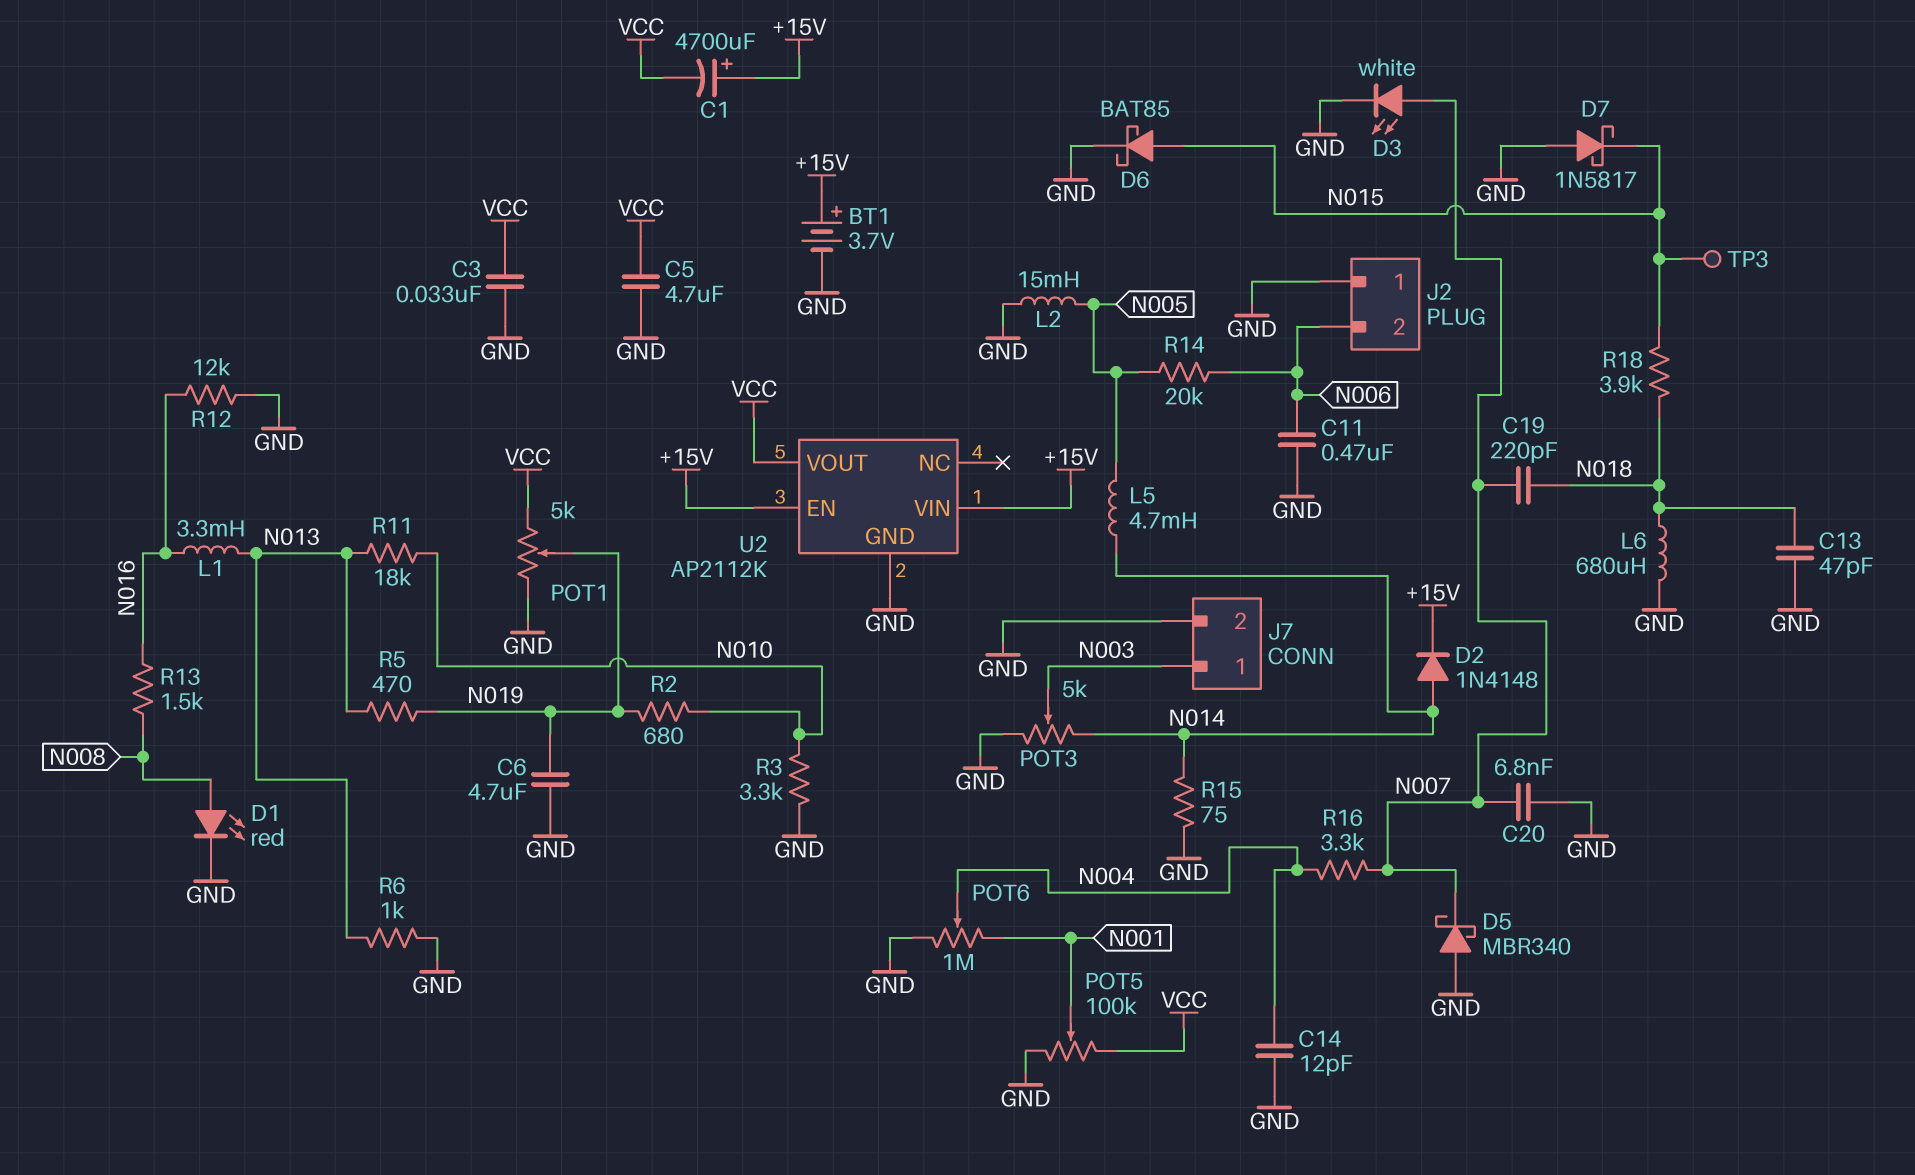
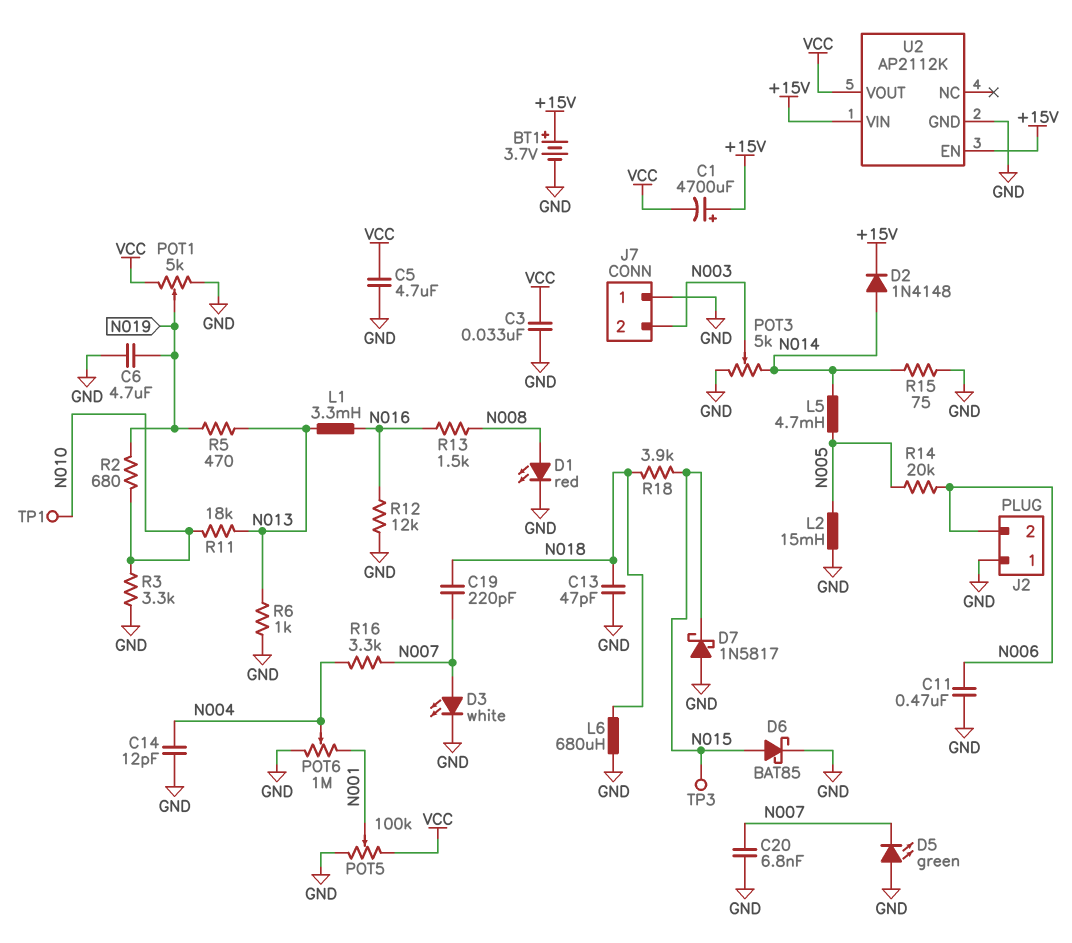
D5: schottky MBR340 (A GND, K N007) -> LED green (A GND, K N007)
J7 pin 1: N003 -> GND
J7 pin 2: GND -> N003
TP1: none -> test point (N010)

